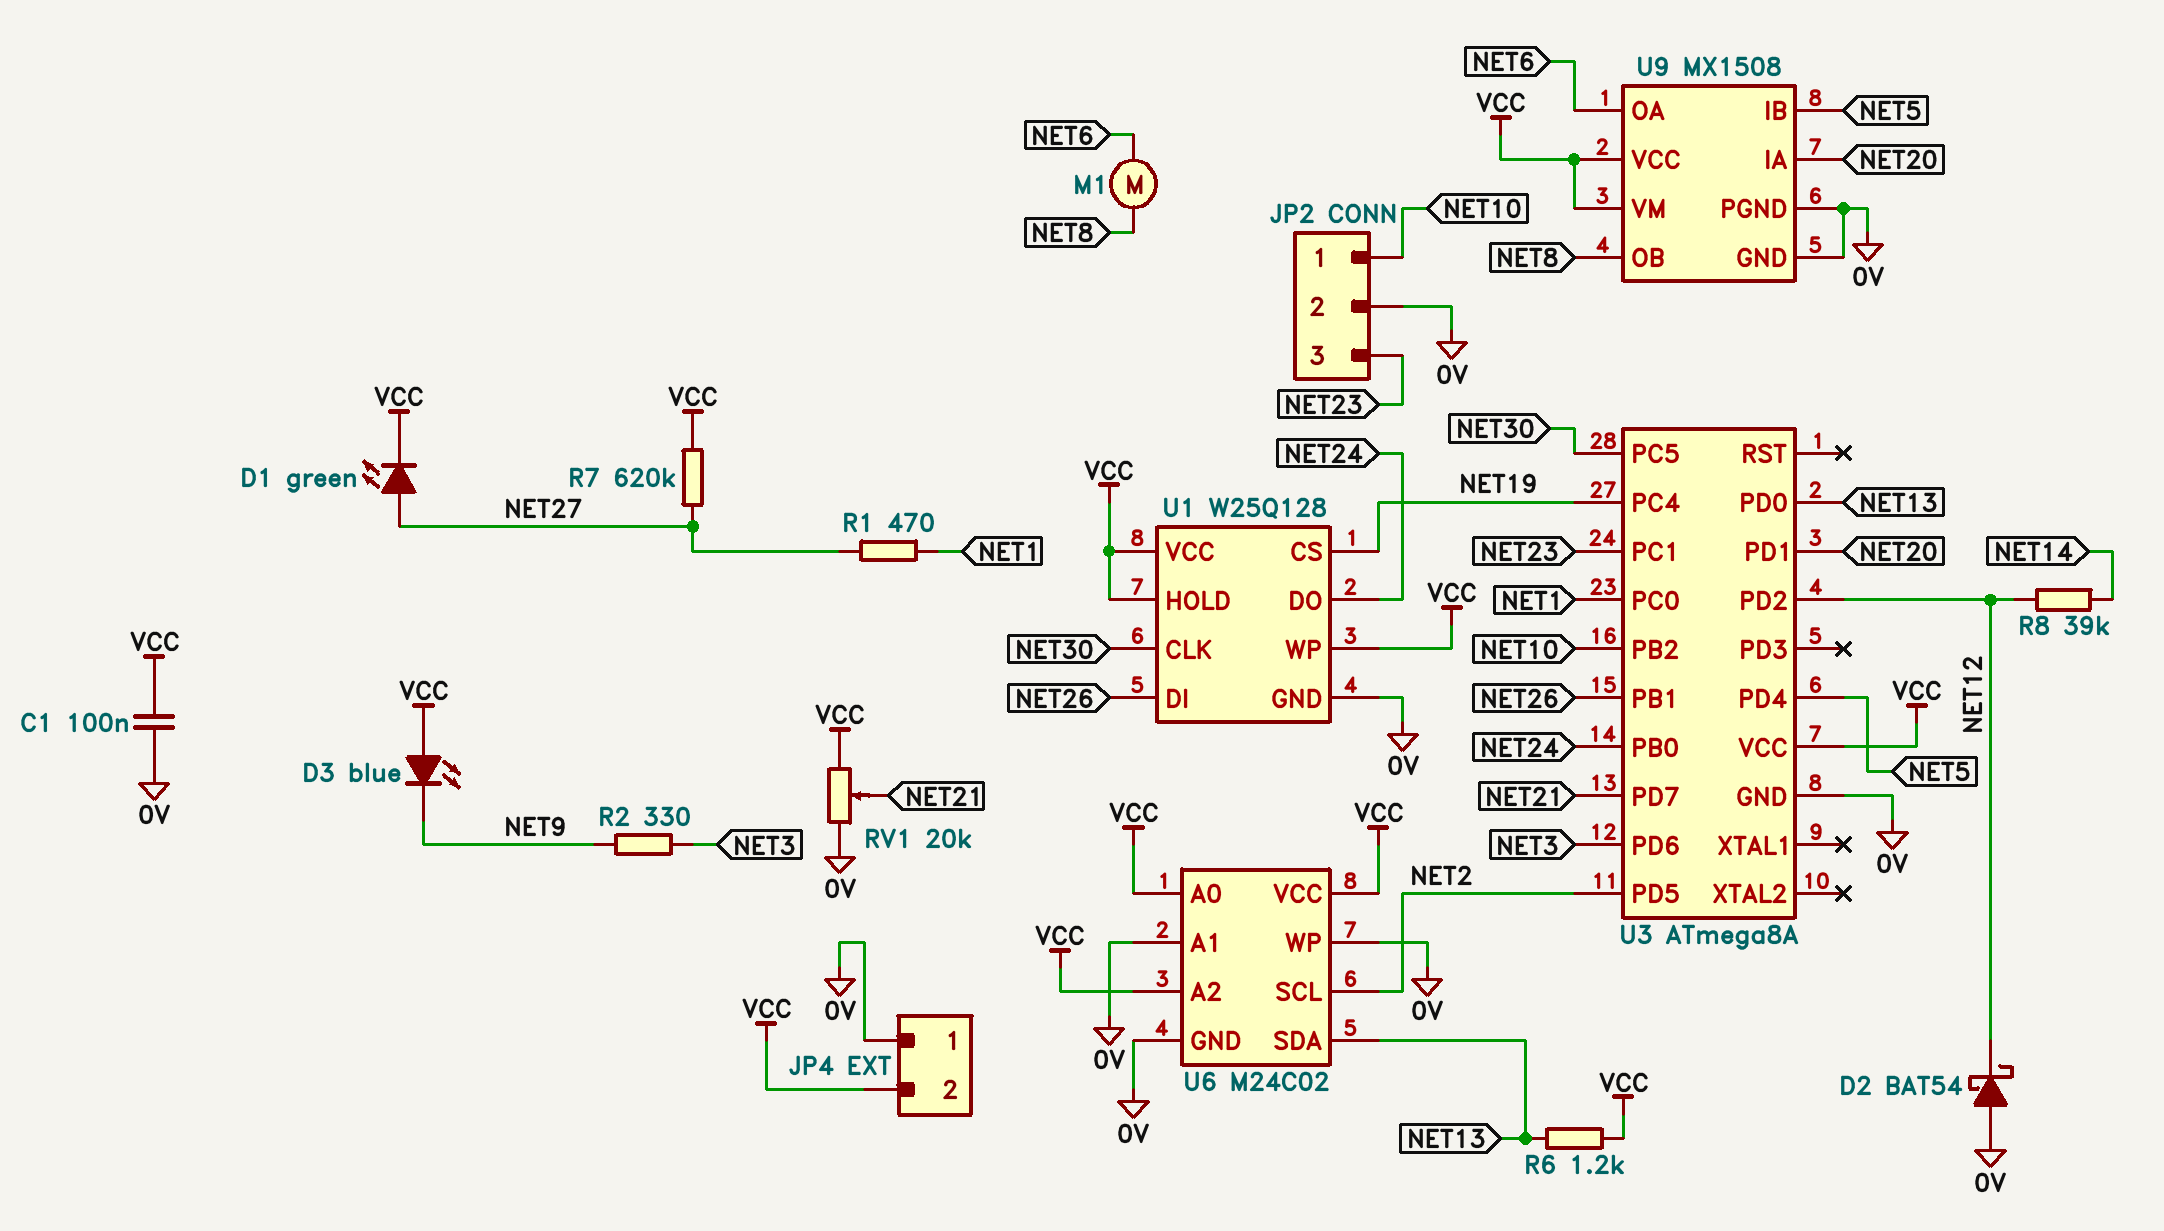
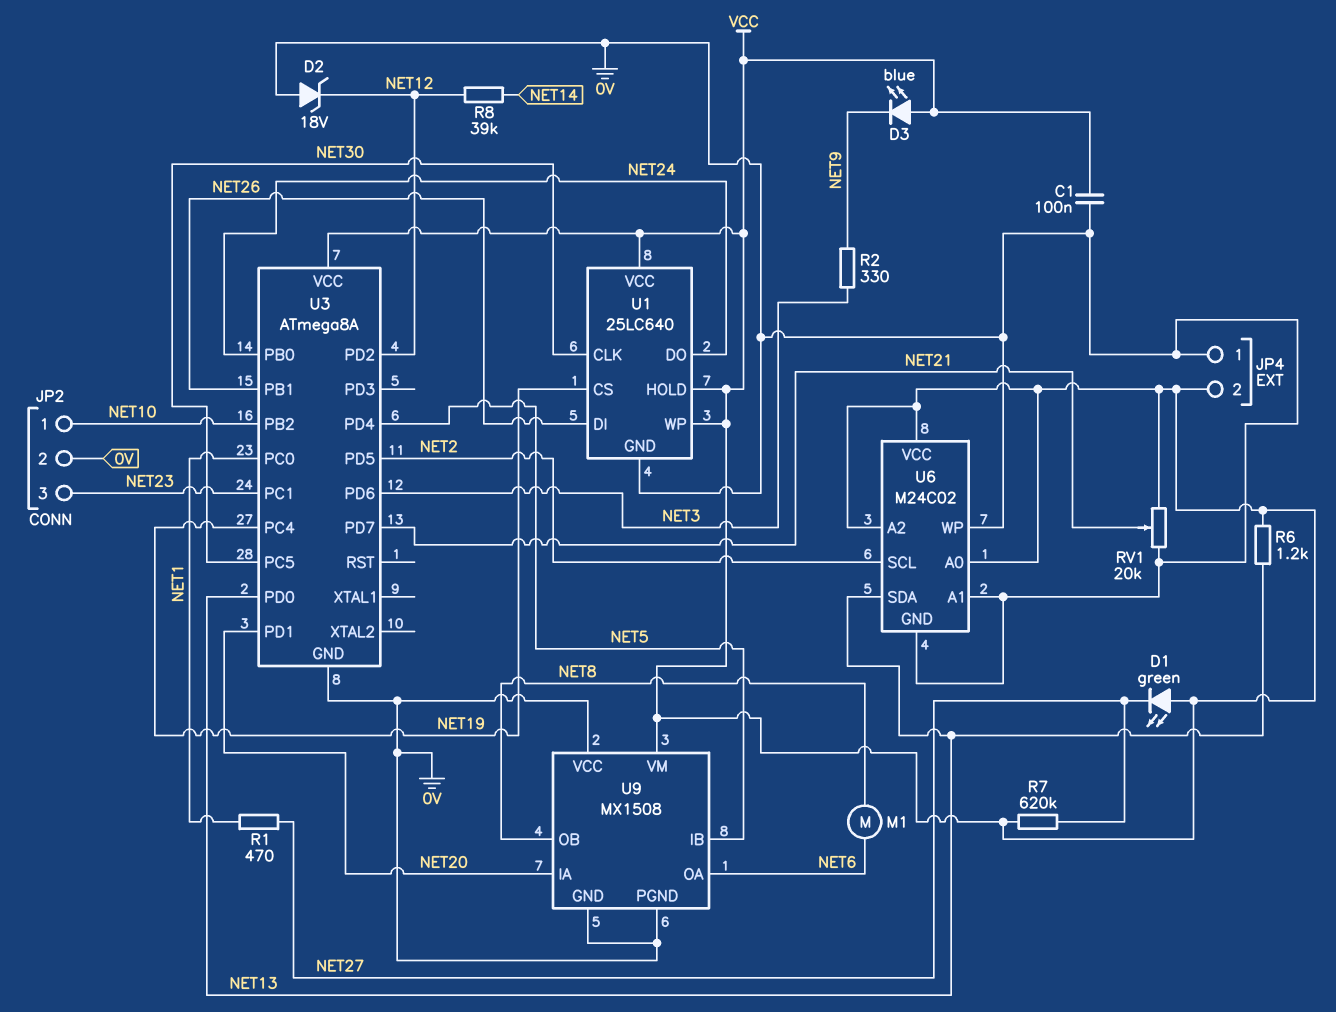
D1: LED green (A NET27, K VCC) -> LED green (A VCC, K NET27)
D2: schottky BAT54 (A 0V, K NET12) -> zener 18V (A 0V, K NET12)
U1: W25Q128 -> 25LC640
U9 pin VCC: VCC -> 0V

